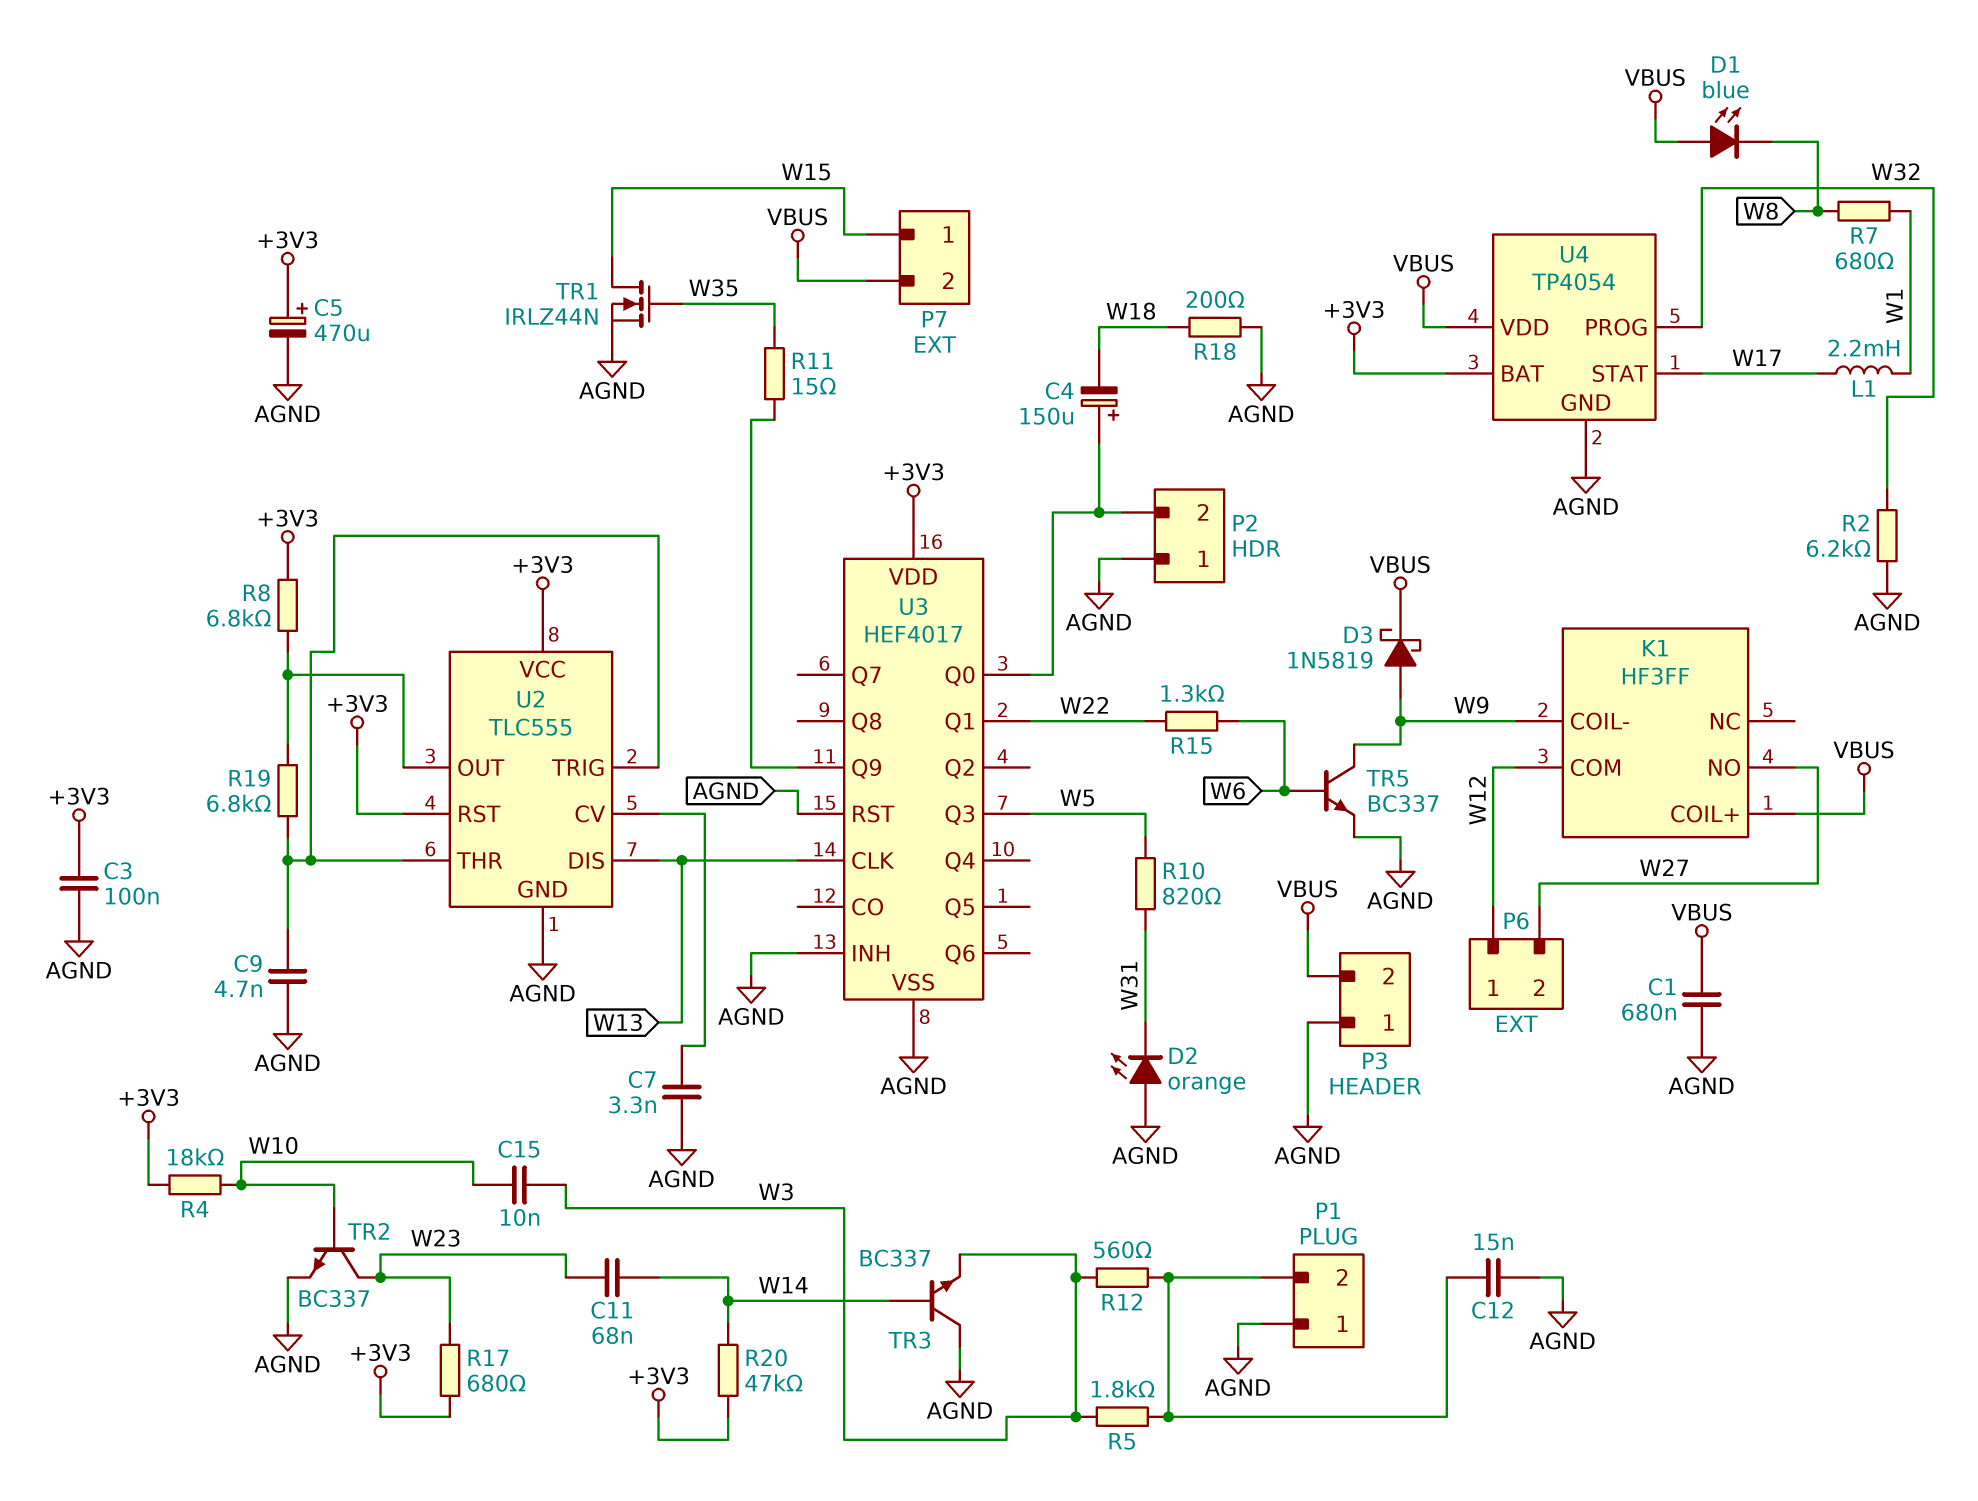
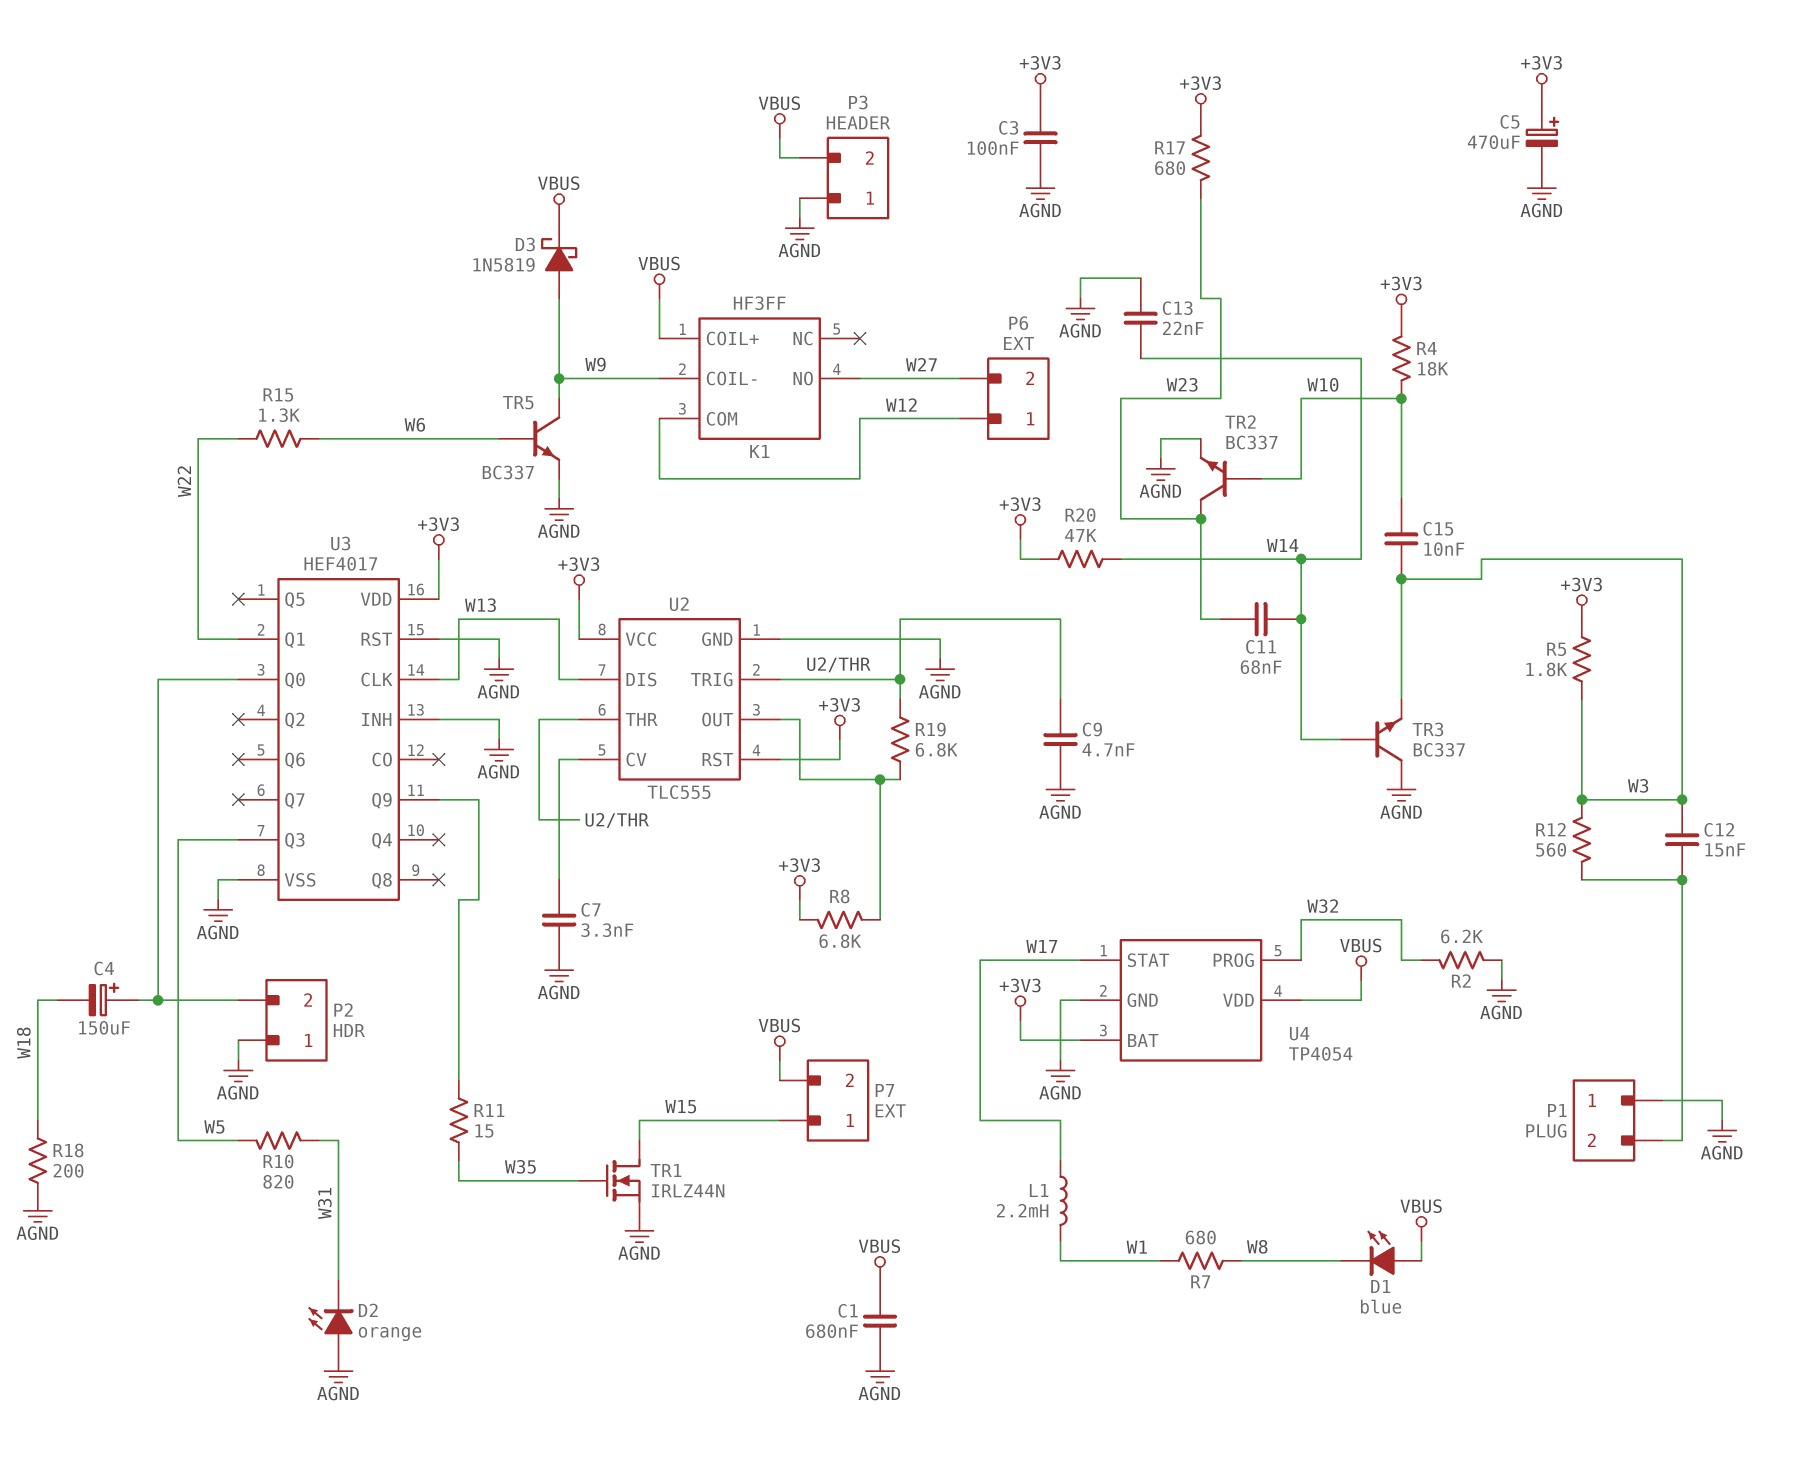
C12: 15nF (AGND, P1/2) -> 15nF (P1/2, W3)
C13: none -> 22nF (AGND, W14)
R5: 1.8k (P1/2, W3) -> 1.8k (+3V3, W3)

